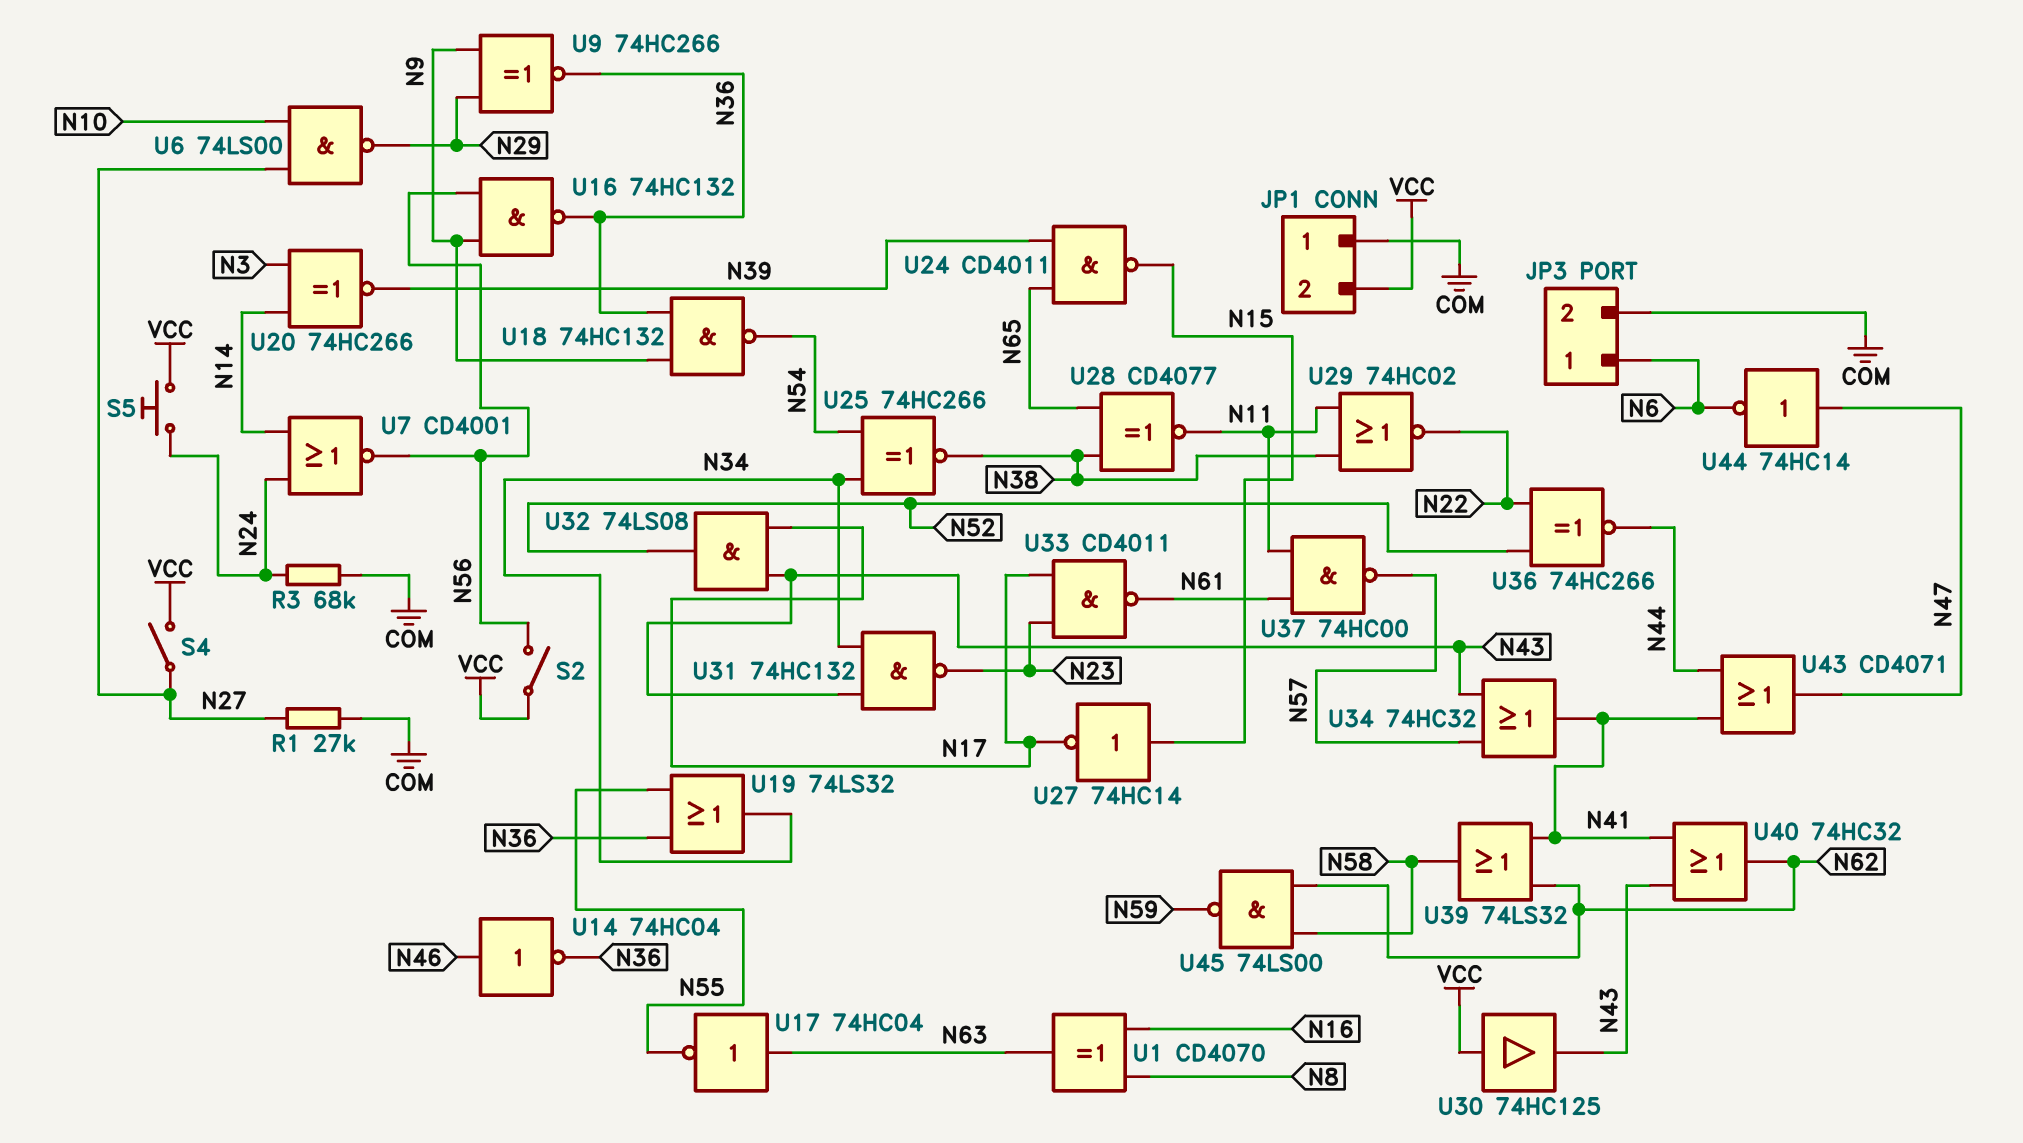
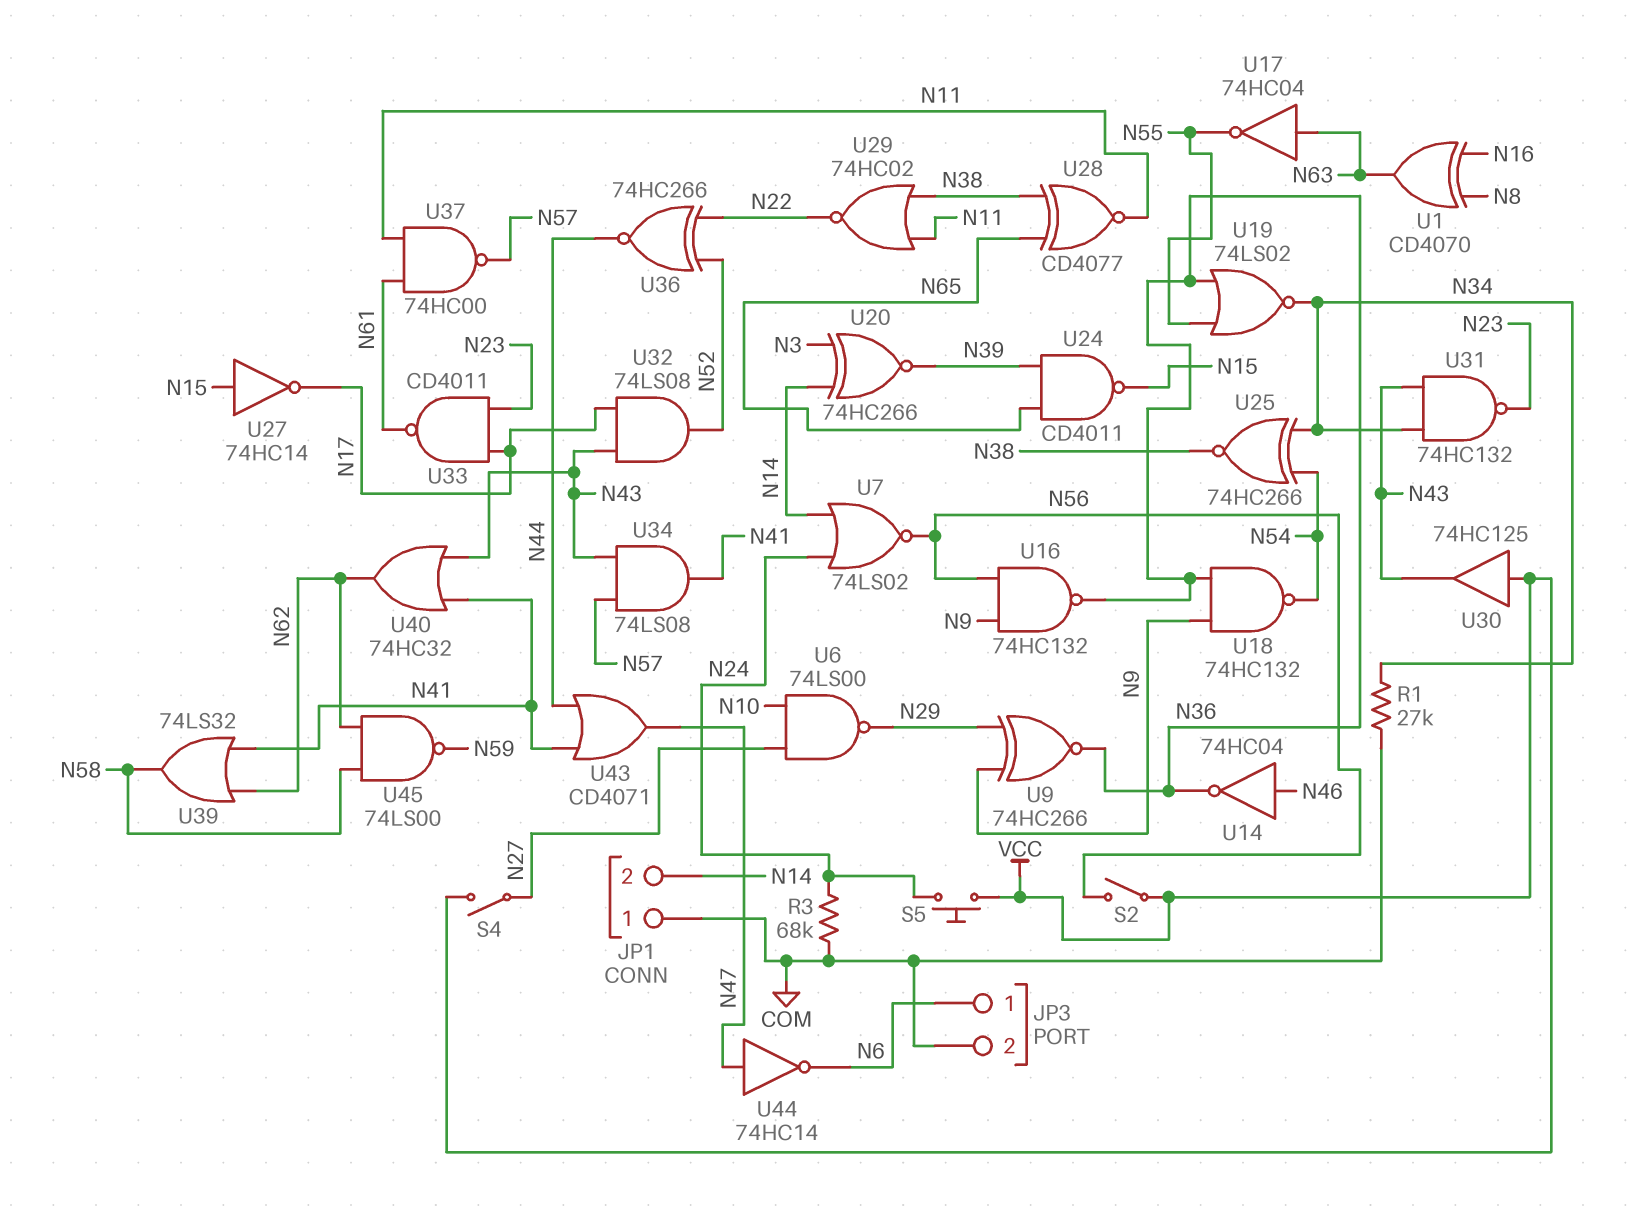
JP1 pin 2: VCC -> N14
R1: 27k (COM, N27) -> 27k (COM, N34)
U7: NOR CD4001 (in N14, in N24, out N56) -> NOR 74LS02 (in N14, in N24, out N56)
U19: OR 74LS32 (in N36, in N55, out N34) -> NOR 74LS02 (in N36, in N55, out N34)
U34: OR 74HC32 (in N43, in N57, out N41) -> AND 74LS08 (in N43, in N57, out N41)

